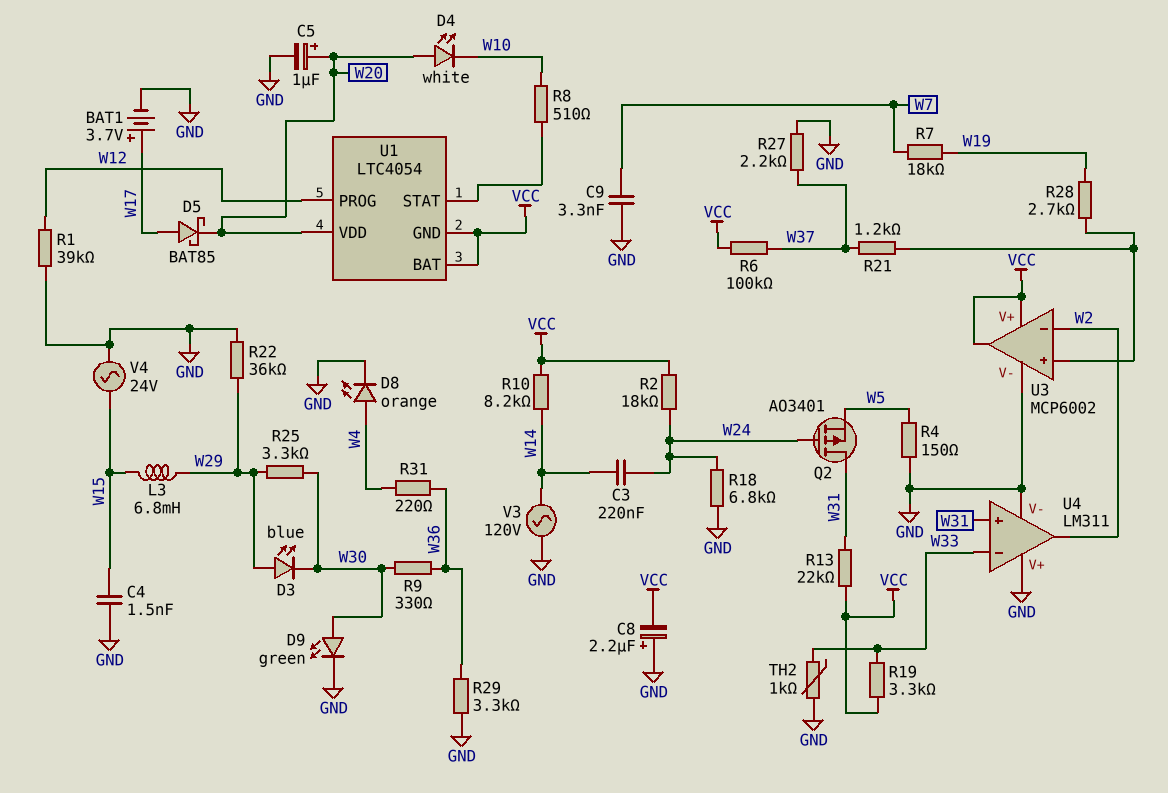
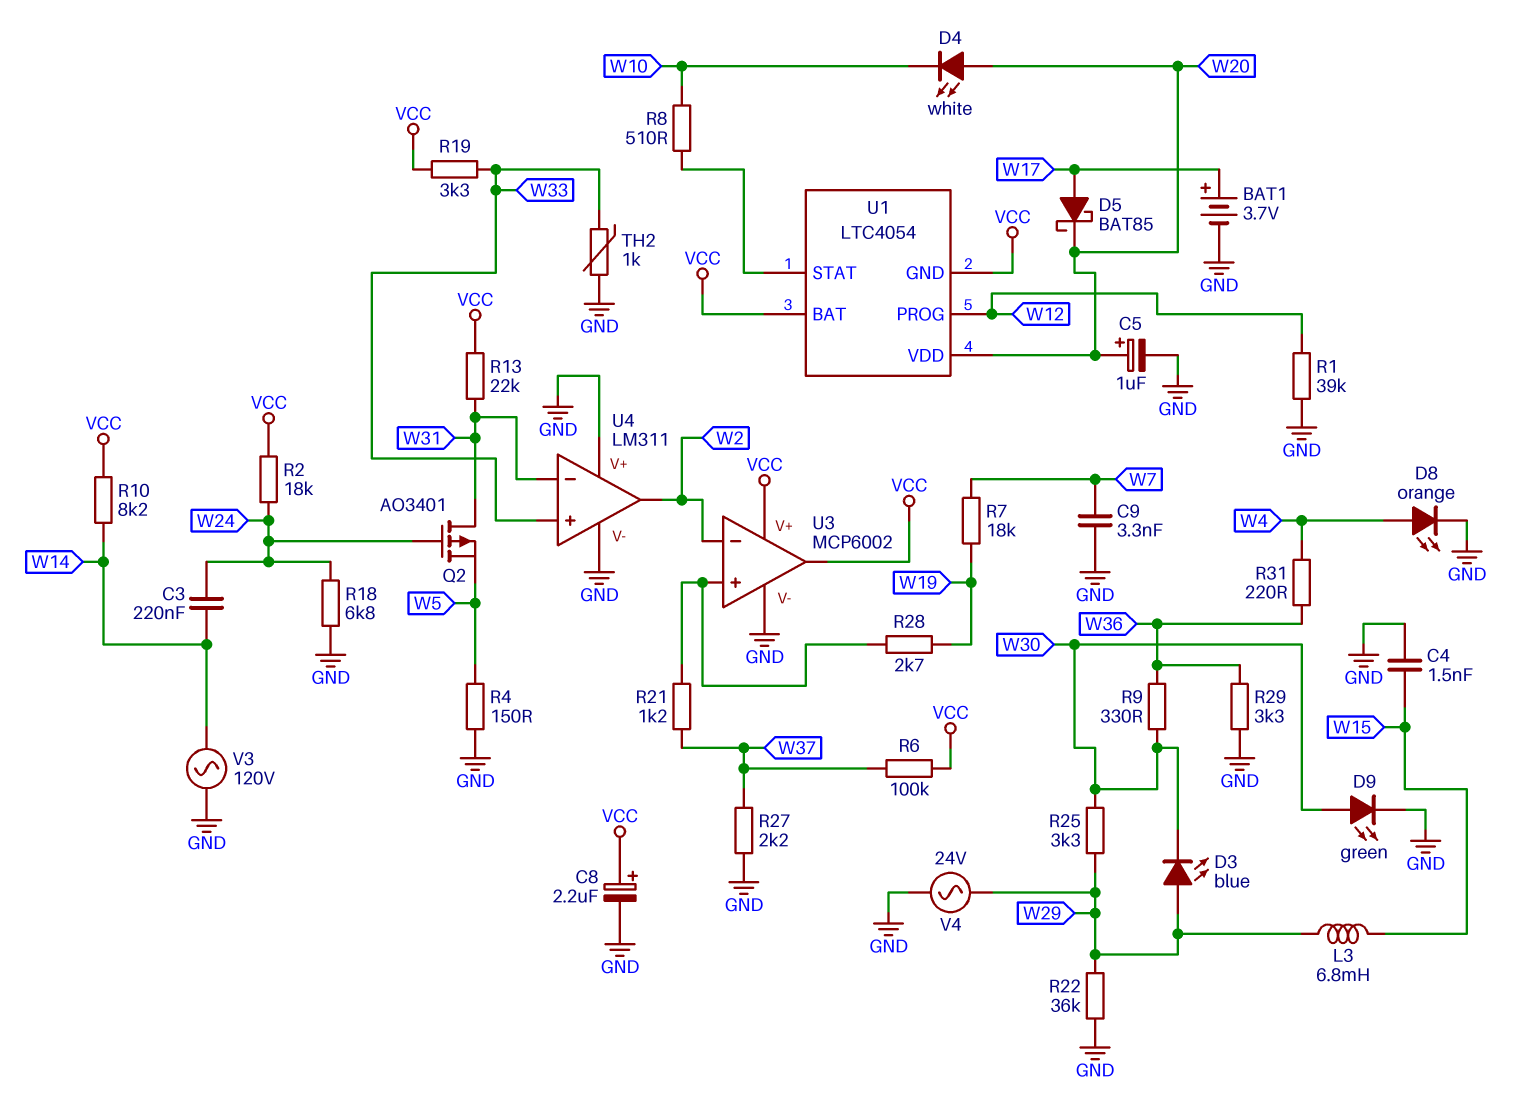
C8: 2.2uF (plus GND, minus VCC) -> 2.2uF (plus VCC, minus GND)
U4 pin in+: W31 -> W33
U4 pin in-: W33 -> W31
V4: AC 24V (GND, W15) -> AC 24V (GND, W29)

